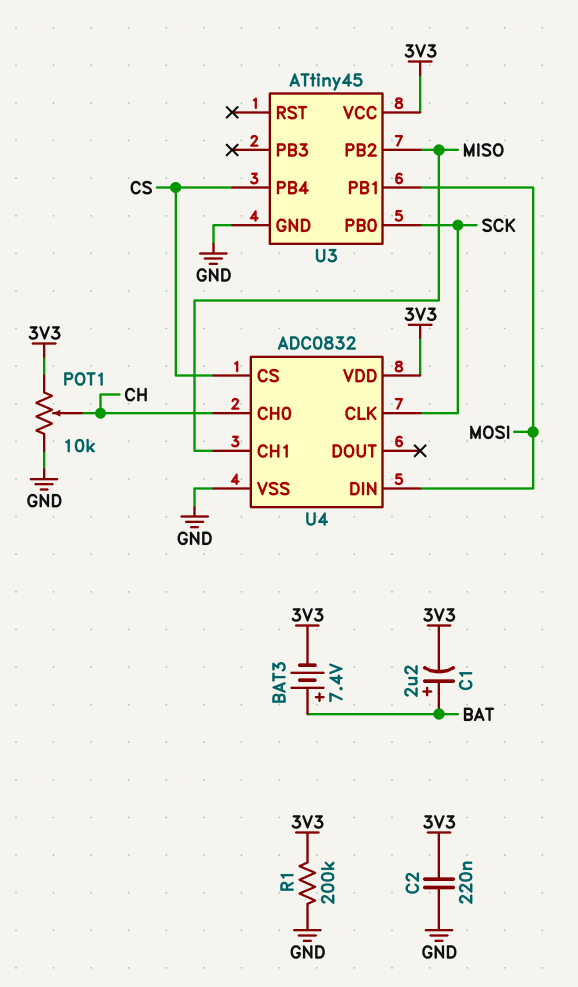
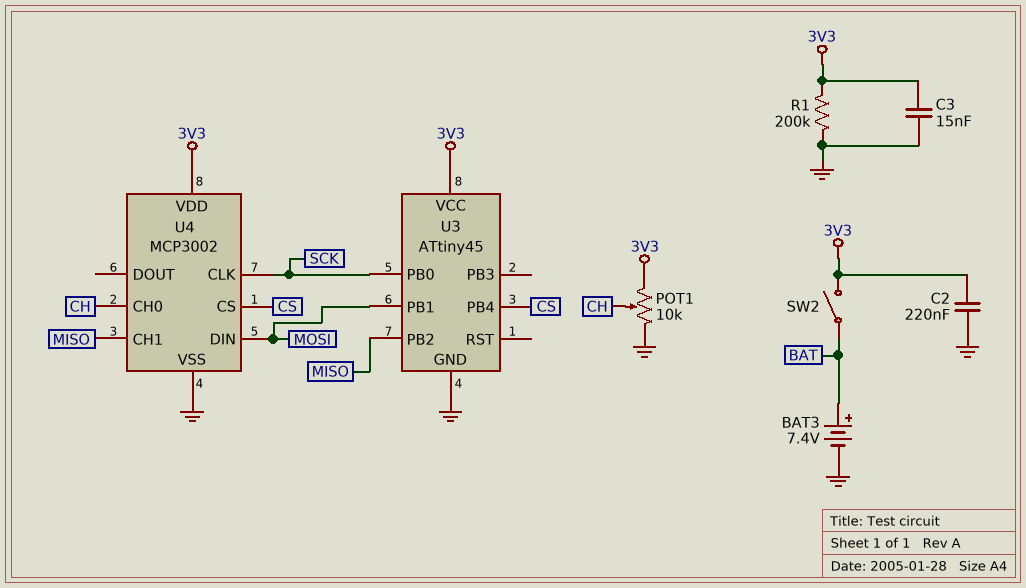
BAT3: 7.4V (plus BAT, minus 3V3) -> 7.4V (plus BAT, minus GND)
C1: 2.2uF (plus BAT, minus 3V3) -> none
C3: none -> 15nF (3V3, GND)
SW2: none -> switch (3V3, BAT)
U4: ADC0832 -> MCP3002

